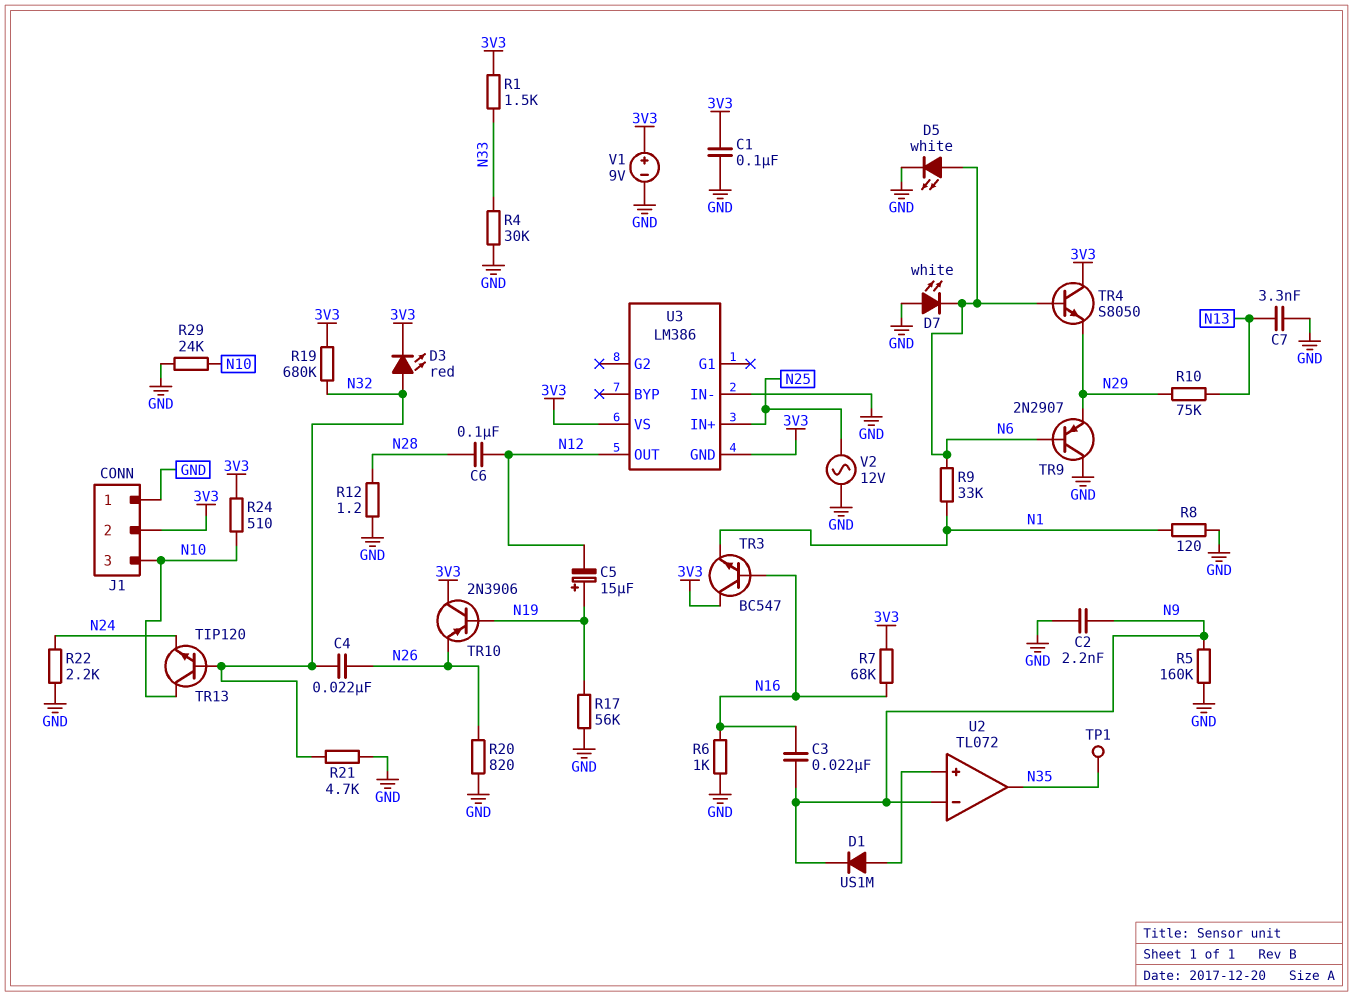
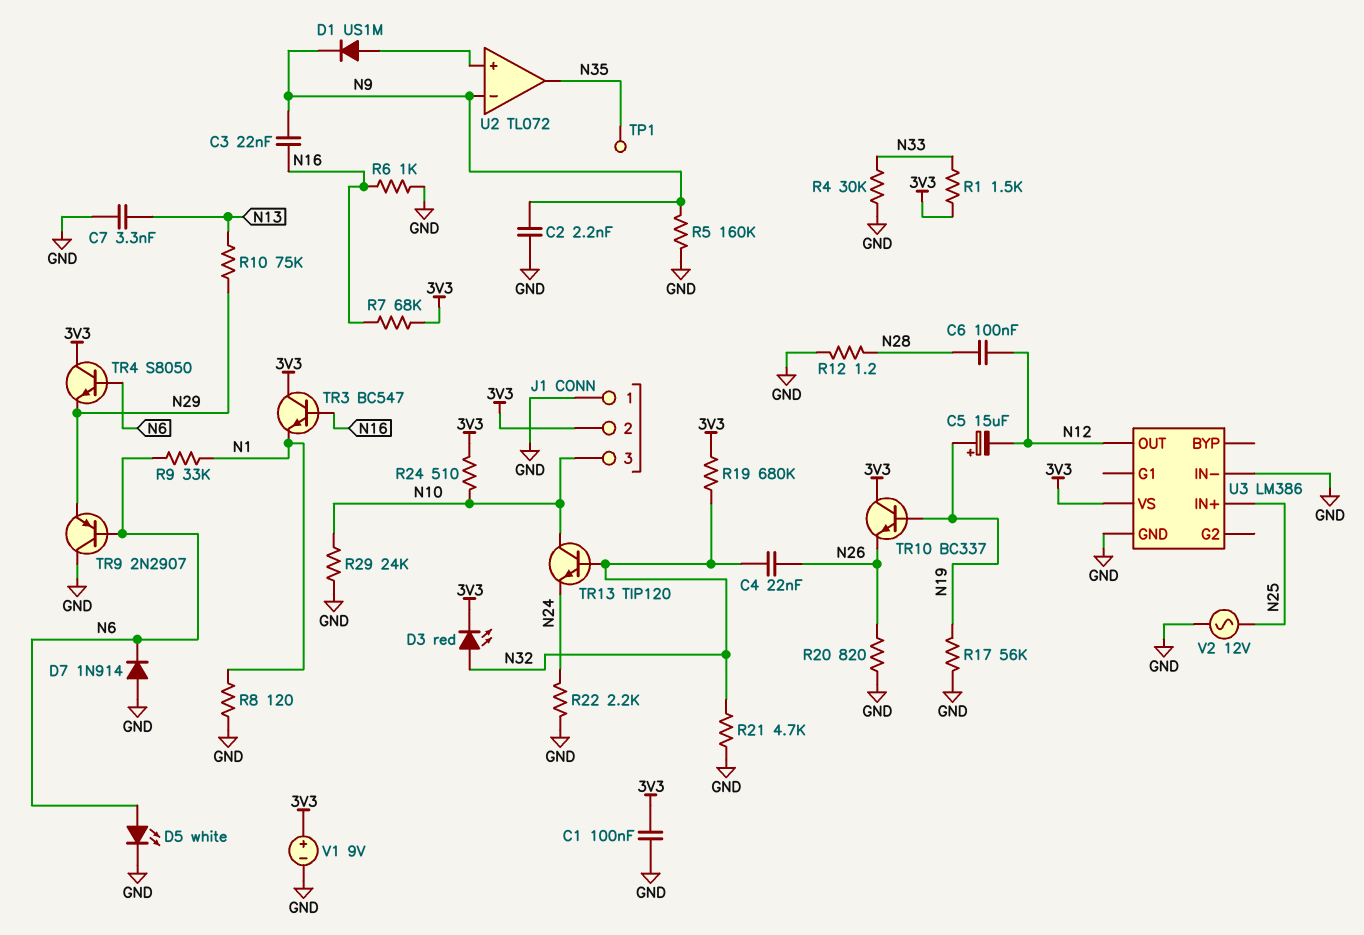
D7: LED white (A GND, K N6) -> diode 1N914 (A GND, K N6)
TR10: PNP 2N3906 (B N19, C 3V3, E N26) -> NPN BC337 (B N19, C 3V3, E N26)
U3 pin GND: 3V3 -> GND

